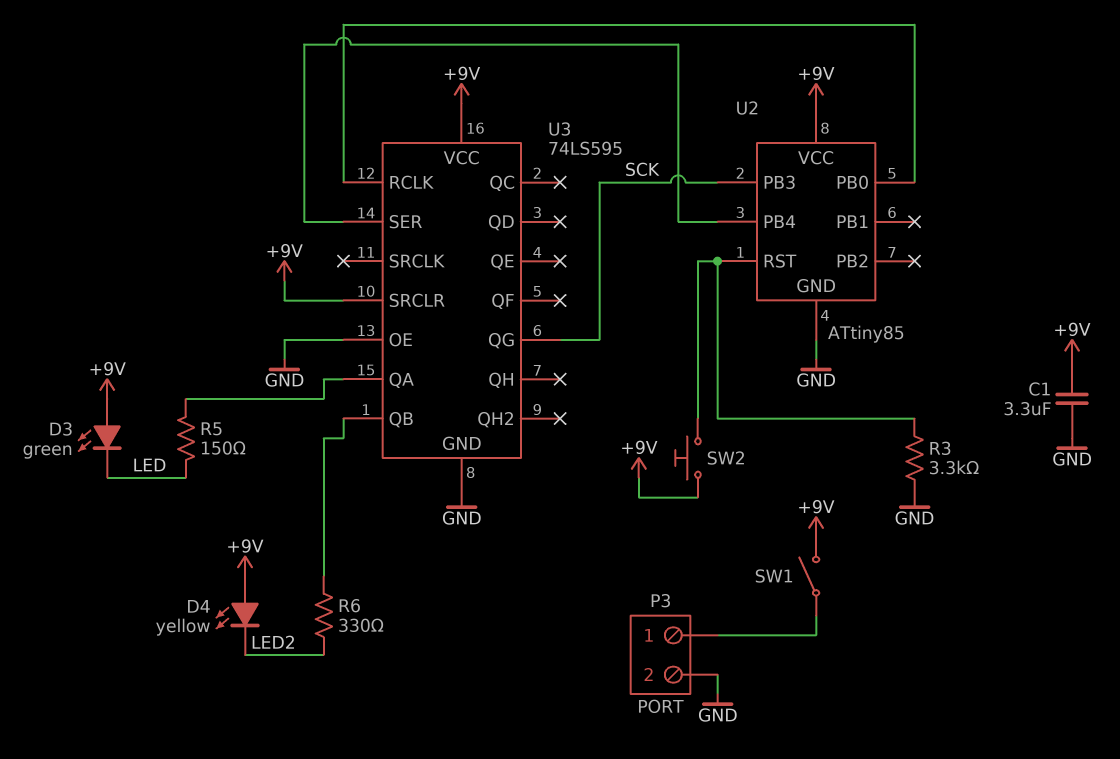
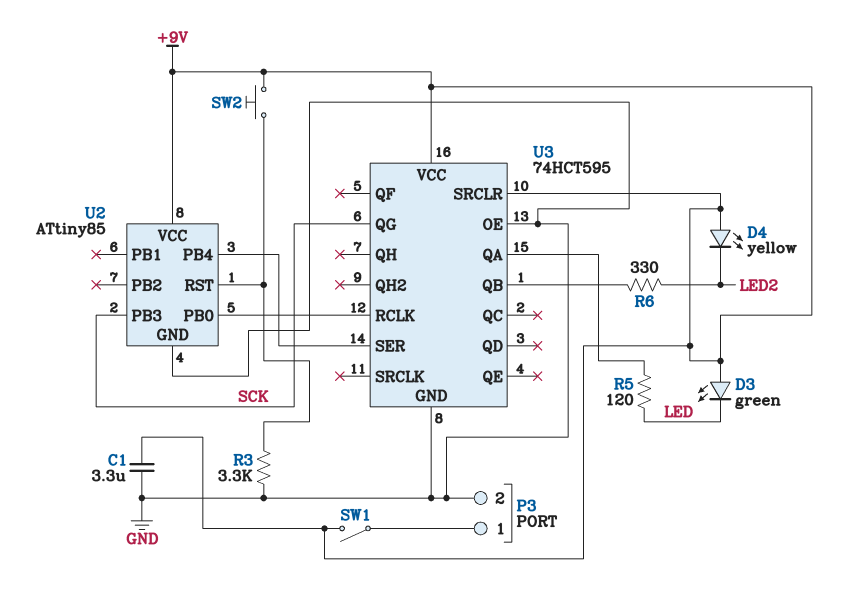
R5: 150 (LED, U3/QA) -> 120 (LED, U3/QA)
U3: 74LS595 -> 74HCT595

